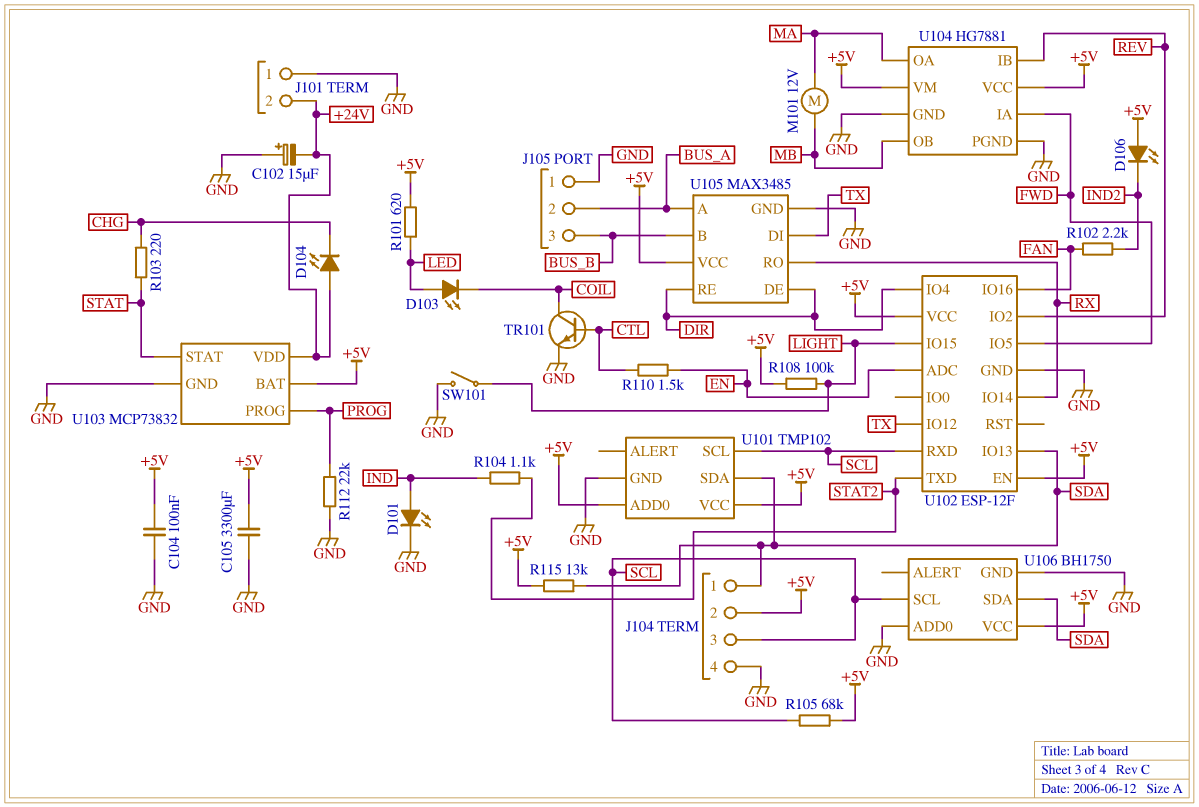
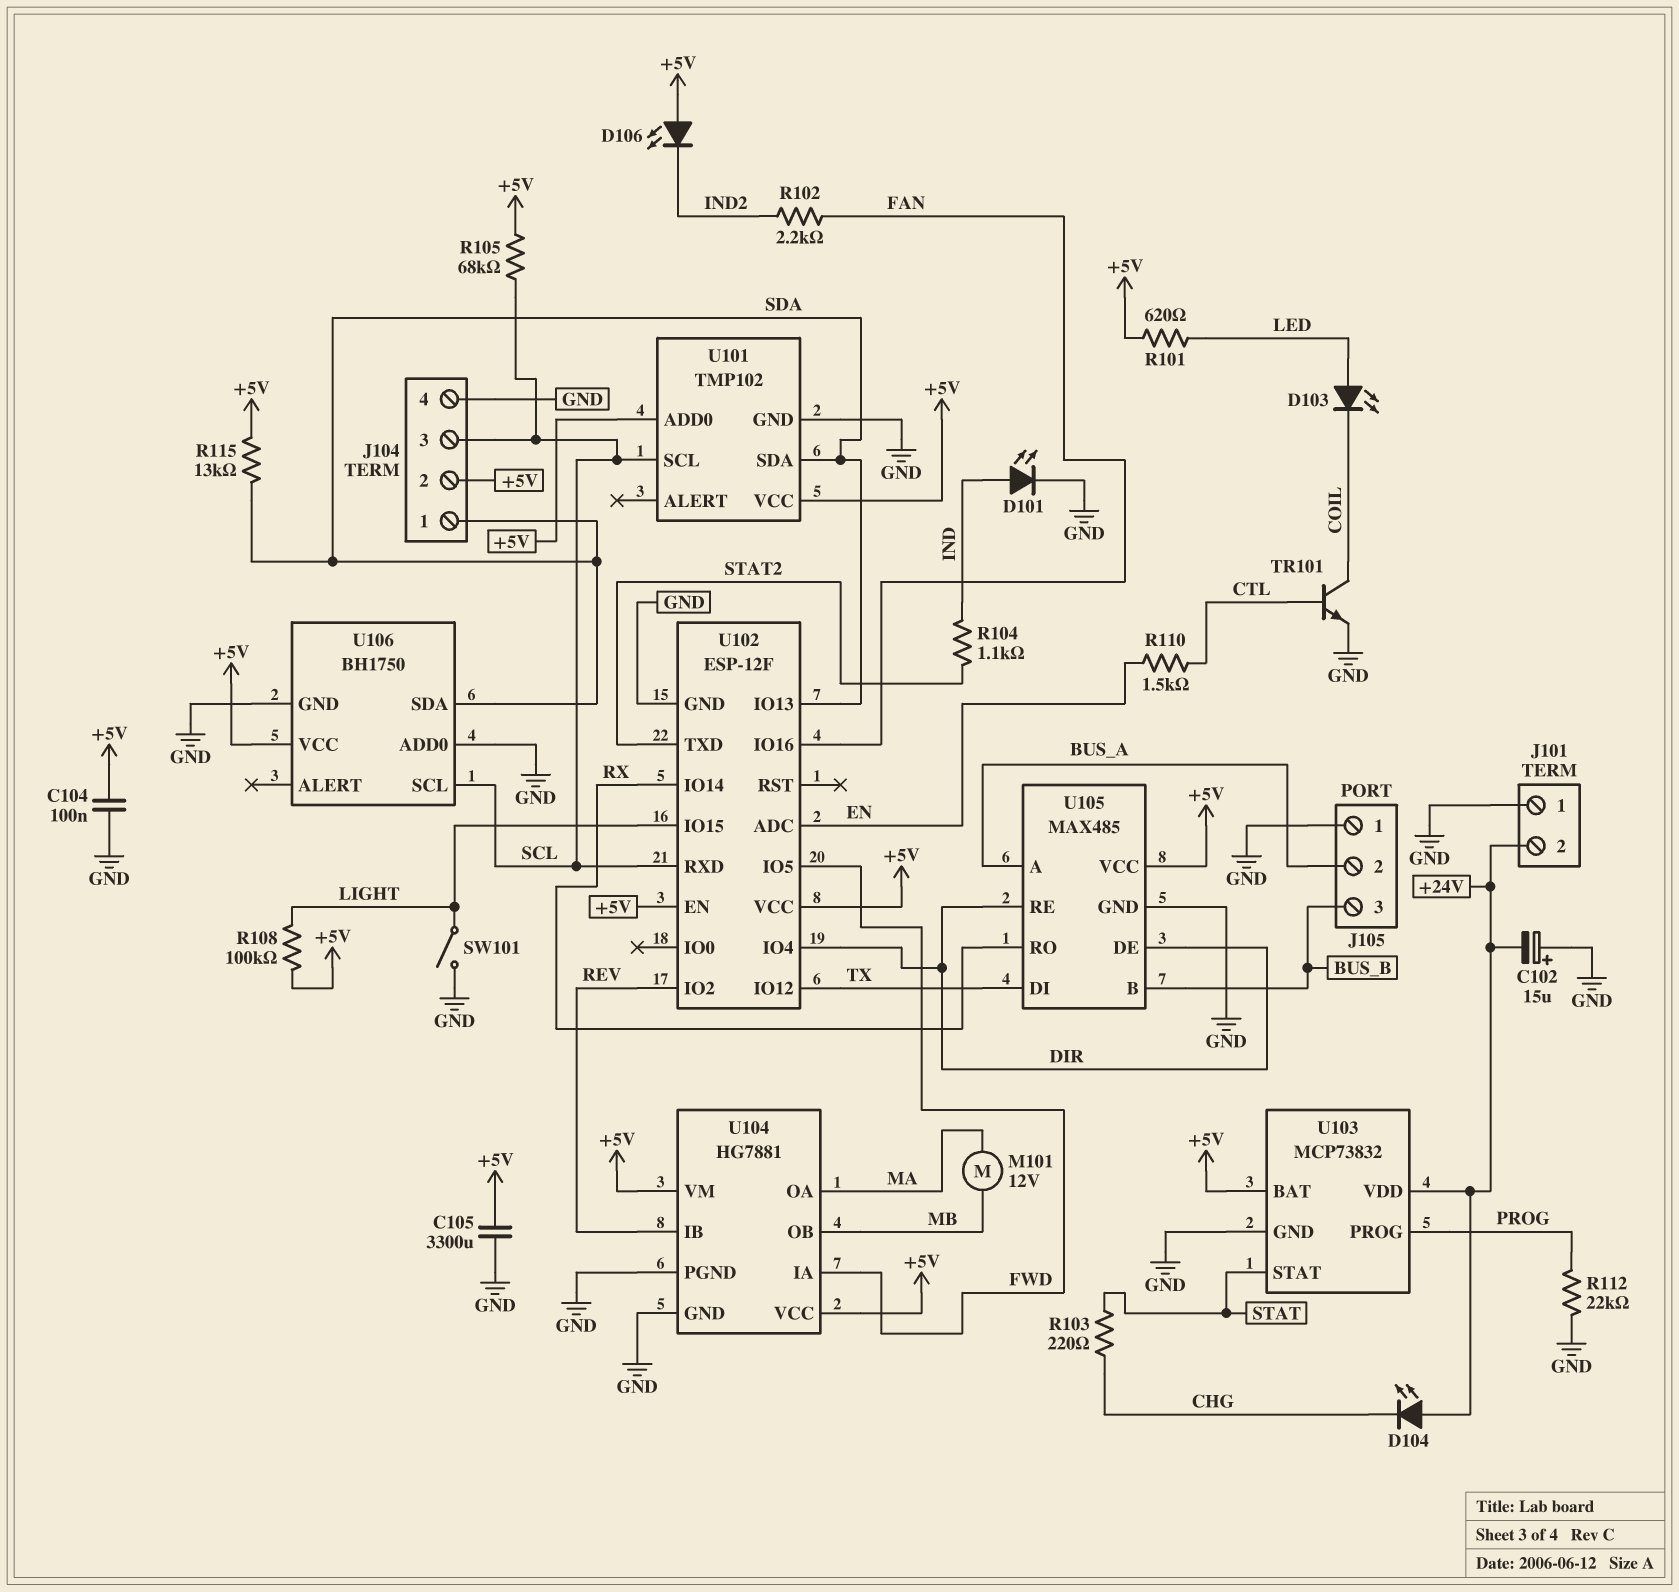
U105: MAX3485 -> MAX485

